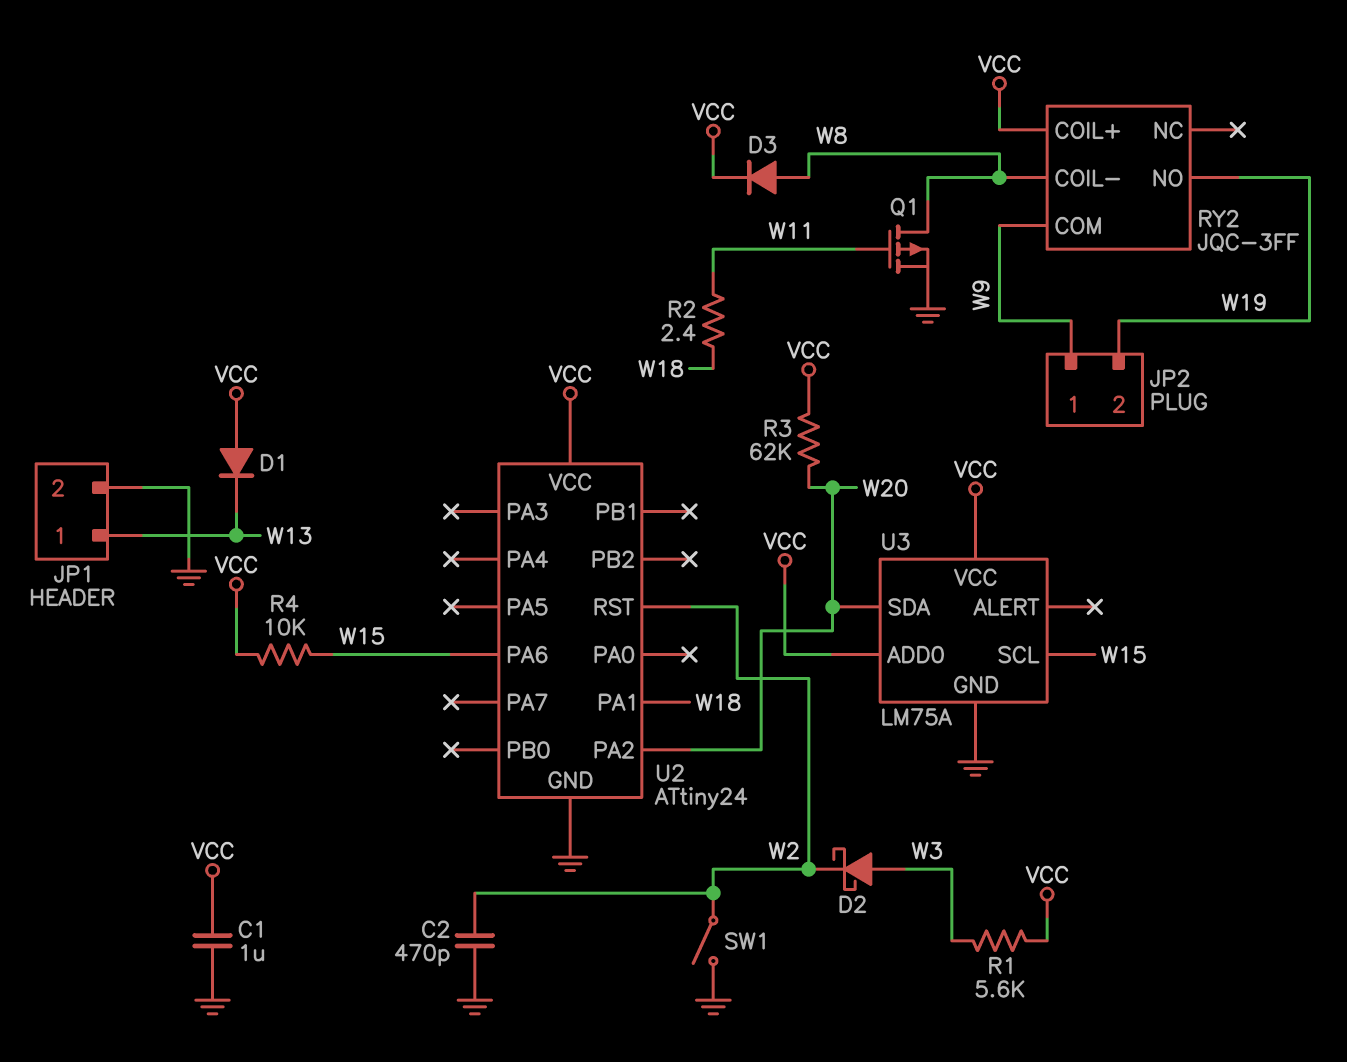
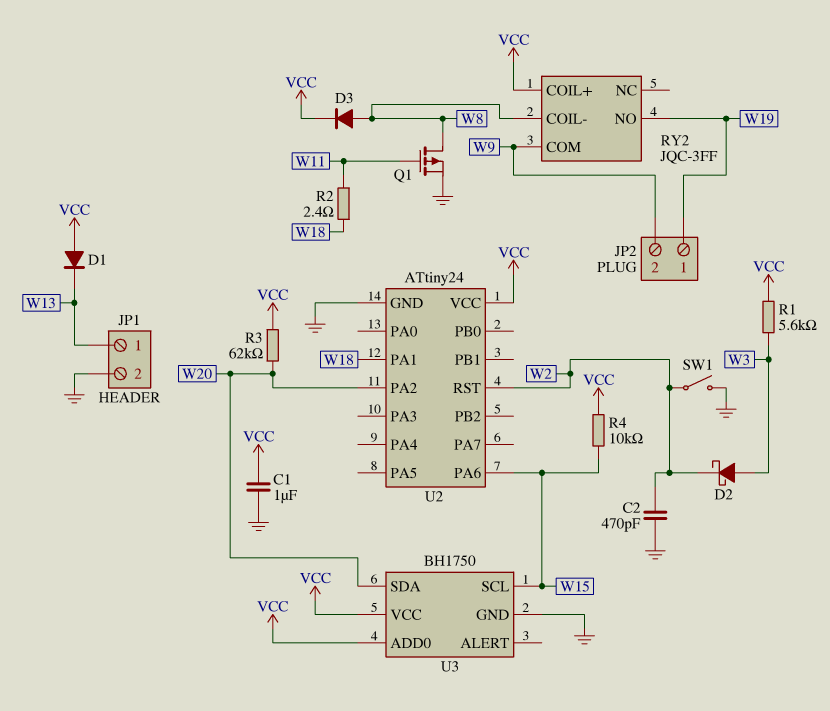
JP2 pin 1: W9 -> W19
JP2 pin 2: W19 -> W9
U3: LM75A -> BH1750

